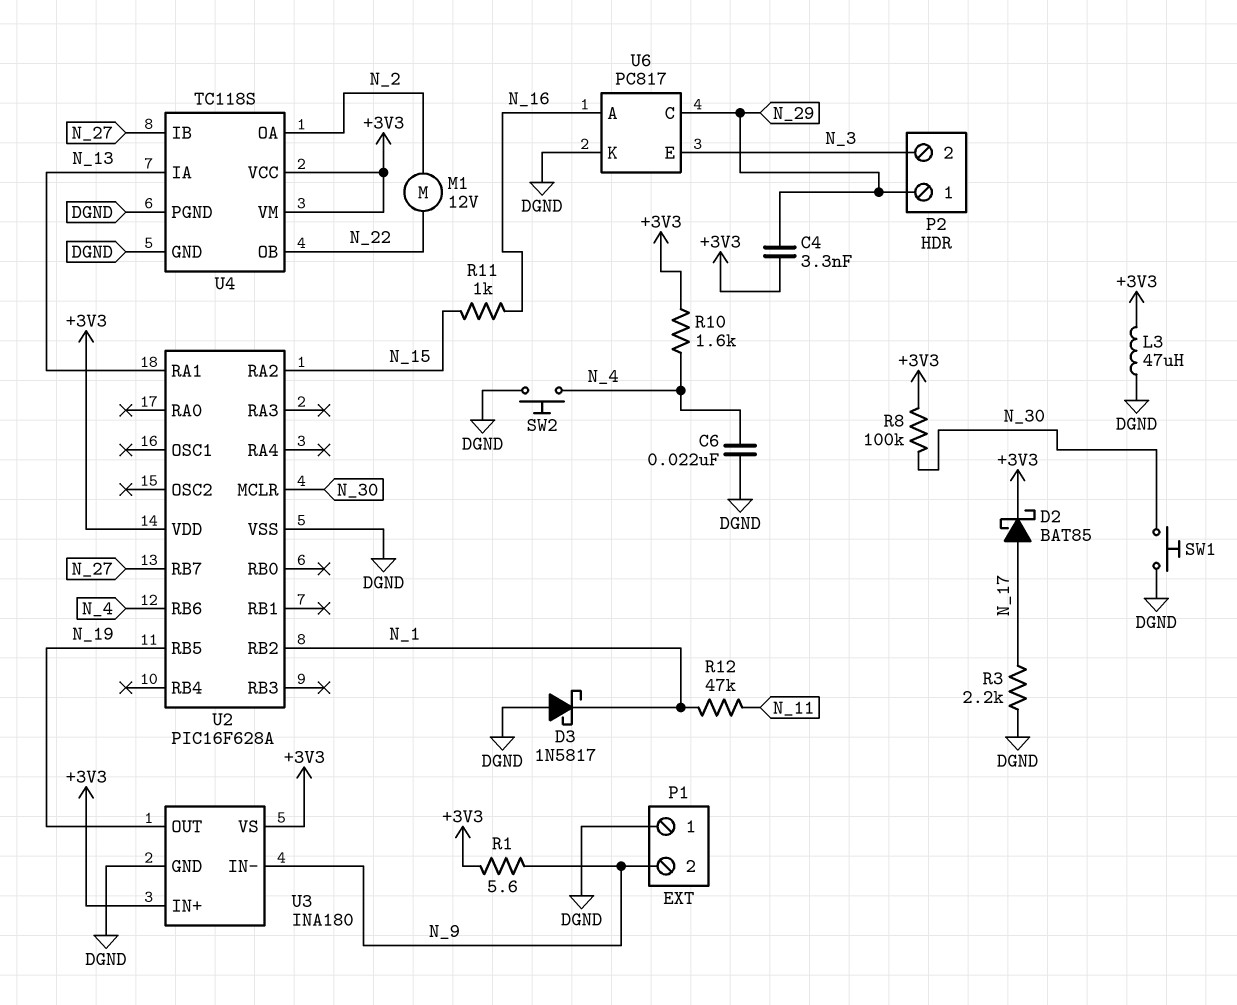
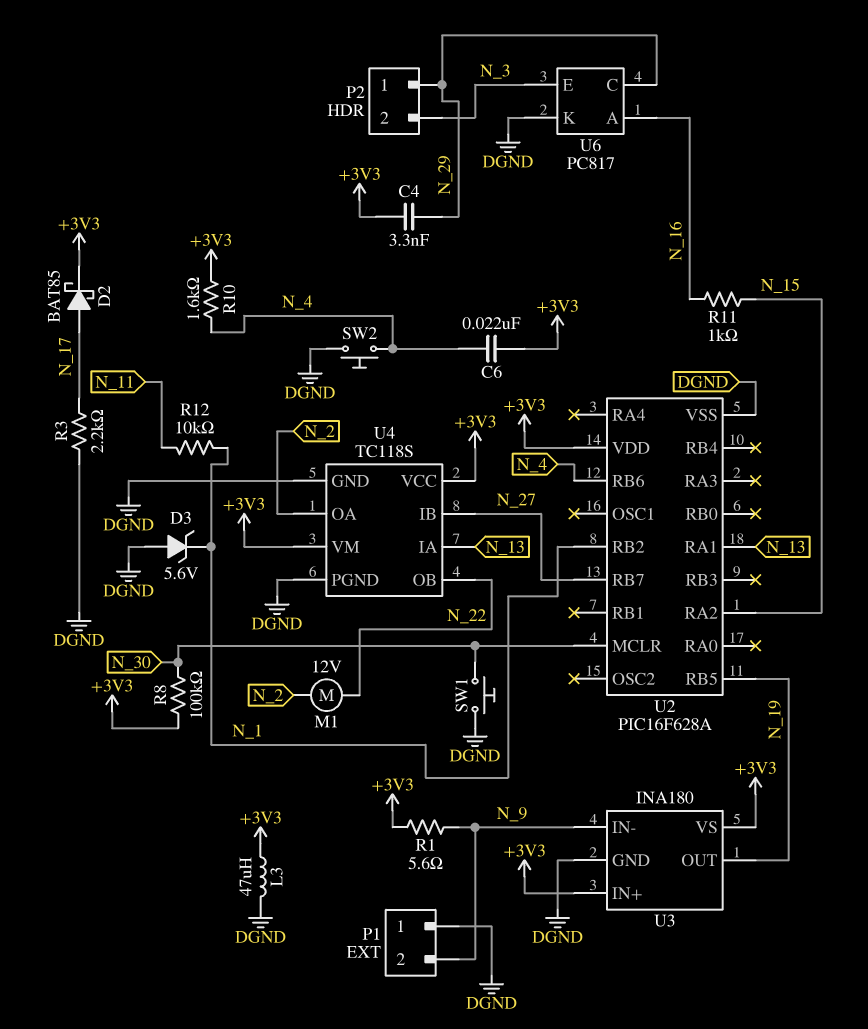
C6: 22nF (DGND, N_4) -> 22nF (+3V3, N_4)
D3: schottky 1N5817 (A DGND, K N_1) -> zener 5.6V (A DGND, K N_1)
R12: 47k (N_1, N_11) -> 10k (N_1, N_11)

